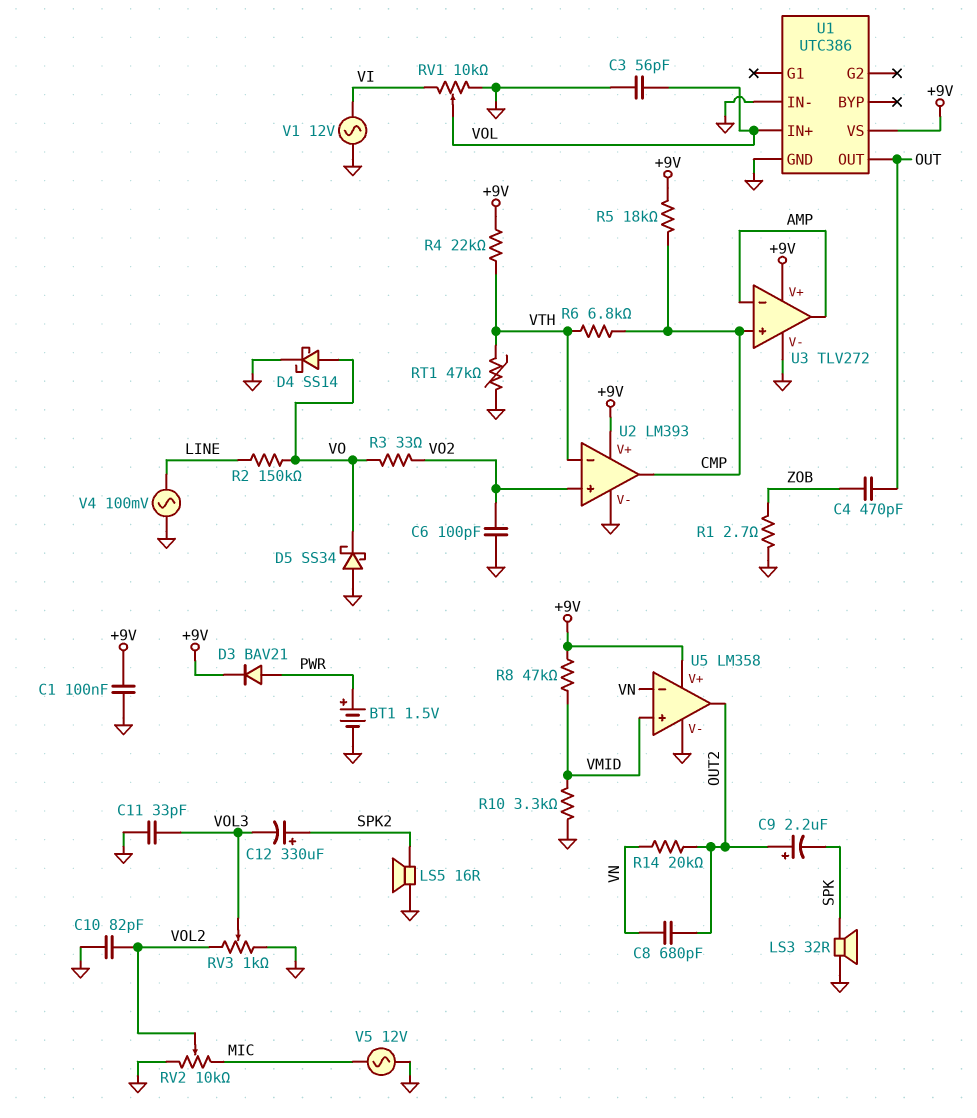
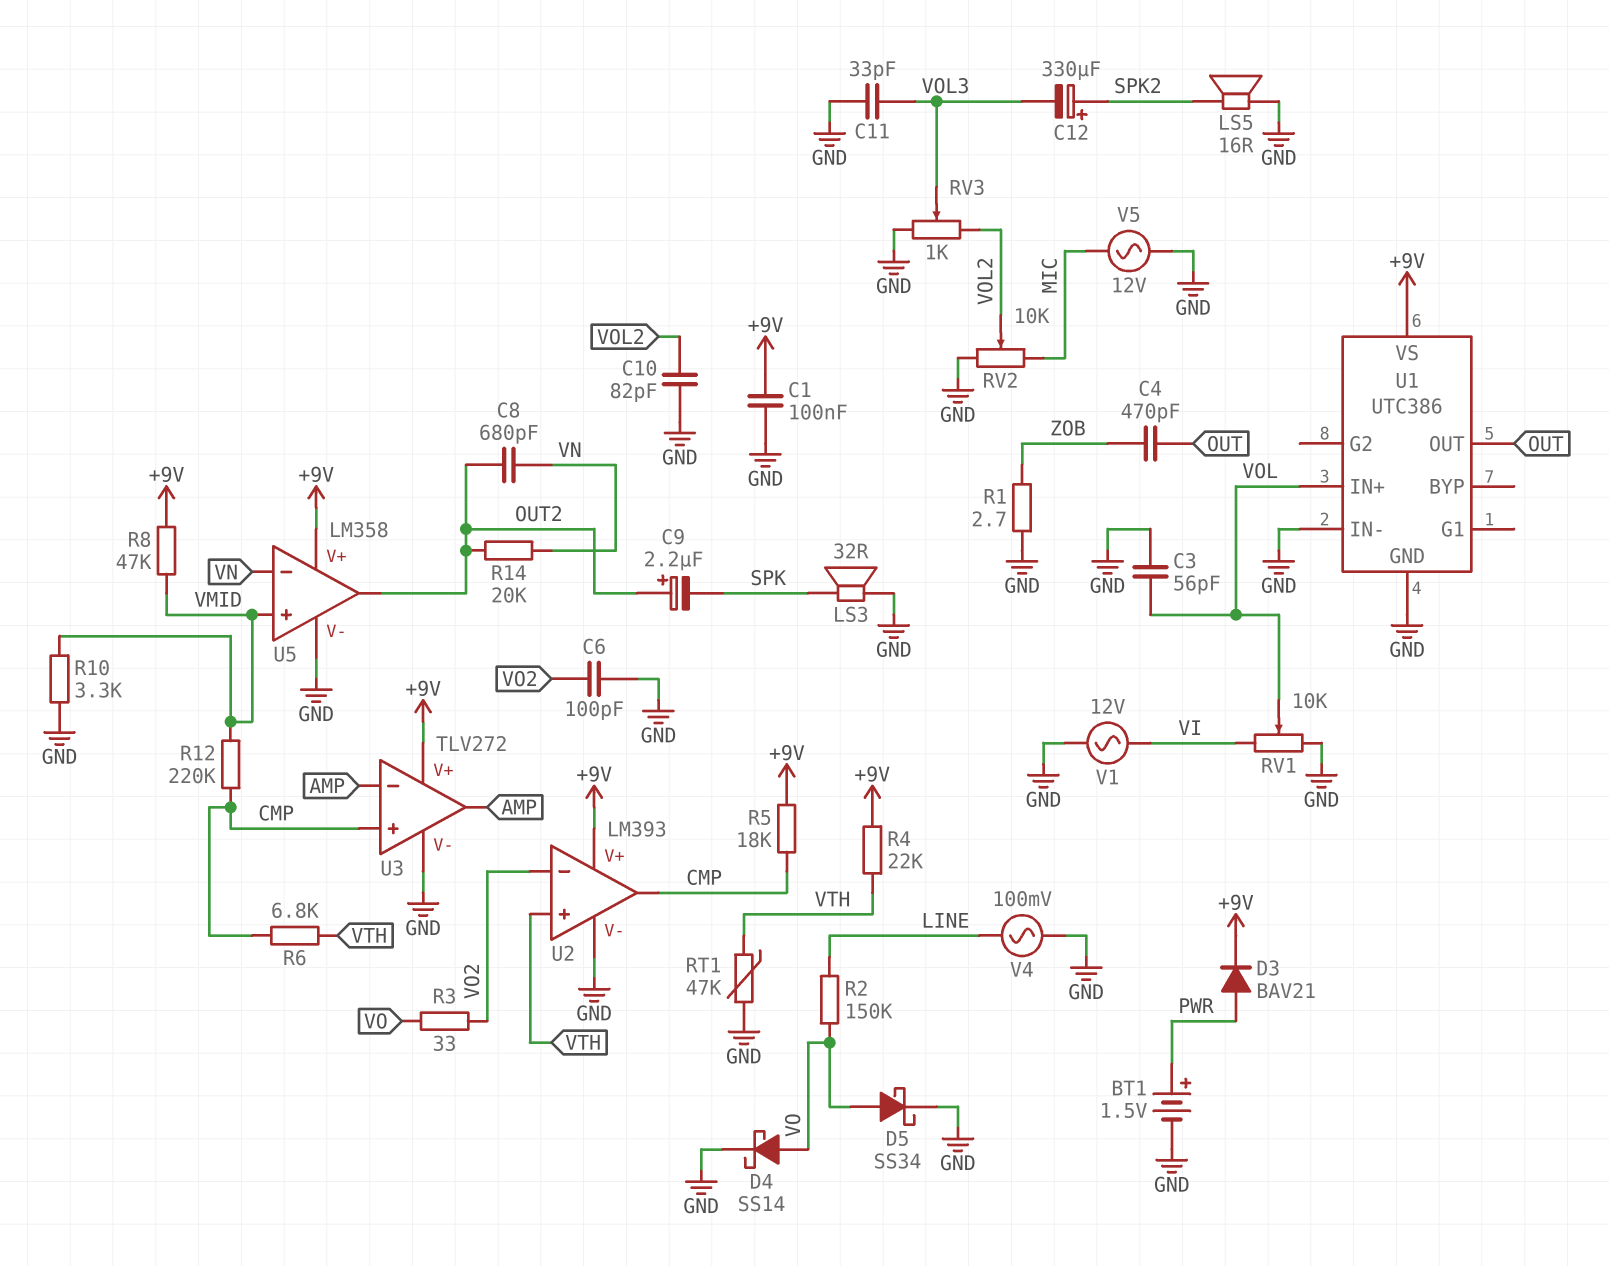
D5: schottky SS34 (A GND, K VO) -> schottky SS34 (A VO, K GND)
R12: none -> 220k (CMP, VMID)
U2 pin in+: VO2 -> VTH
U2 pin in-: VTH -> VO2

